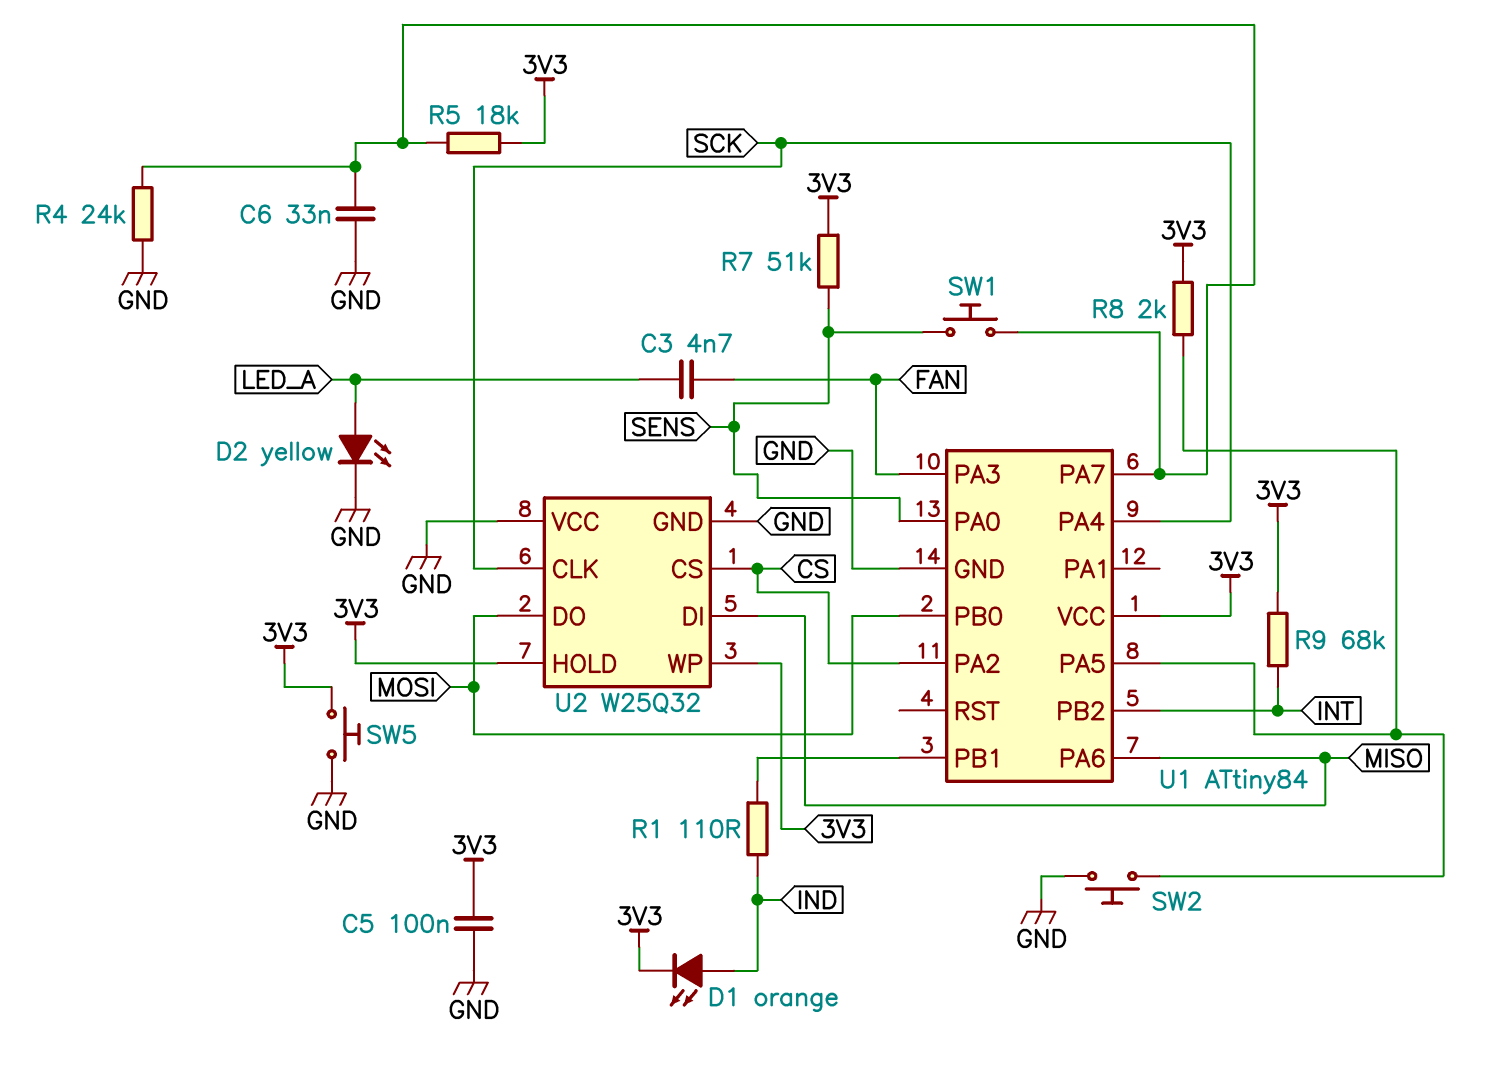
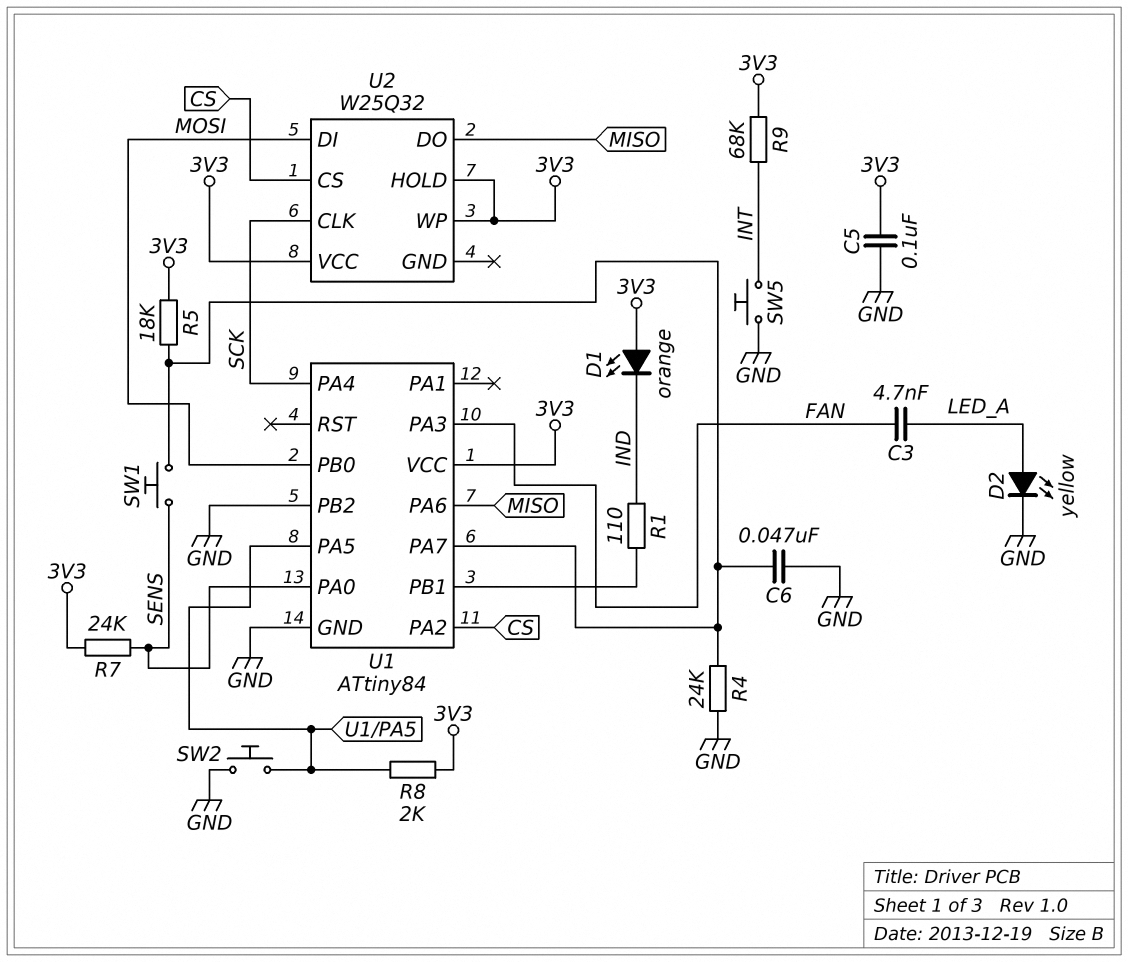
C6: 33nF (GND, U1/PA7) -> 47nF (GND, U1/PA7)
D1: LED orange (A IND, K 3V3) -> LED orange (A 3V3, K IND)
R7: 51k (3V3, SENS) -> 24k (3V3, SENS)
SW5: button (3V3, GND) -> button (GND, INT)
U1 pin PB2: INT -> GND
U2 pin DI: MISO -> MOSI
U2 pin DO: MOSI -> MISO
U2 pin GND: GND -> none
U2 pin VCC: GND -> 3V3

